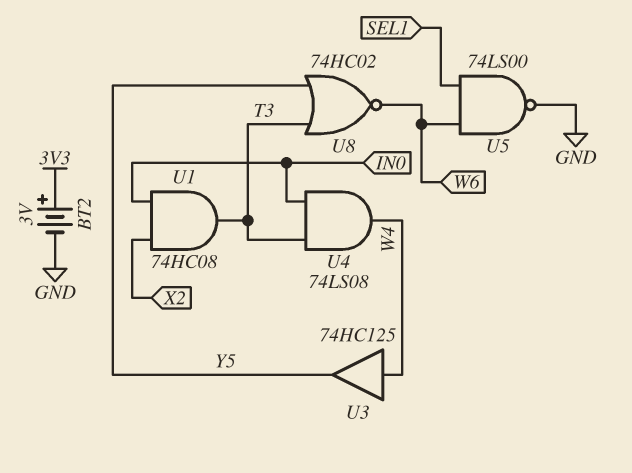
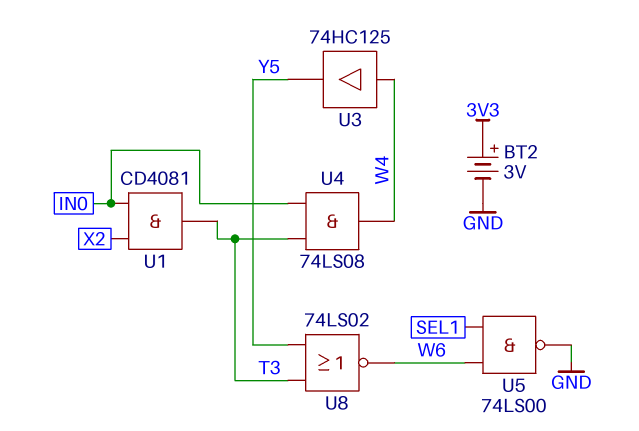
U1: AND 74HC08 (in IN0, in X2, out T3) -> AND CD4081 (in IN0, in X2, out T3)
U8: NOR 74HC02 (in T3, in Y5, out W6) -> NOR 74LS02 (in T3, in Y5, out W6)

